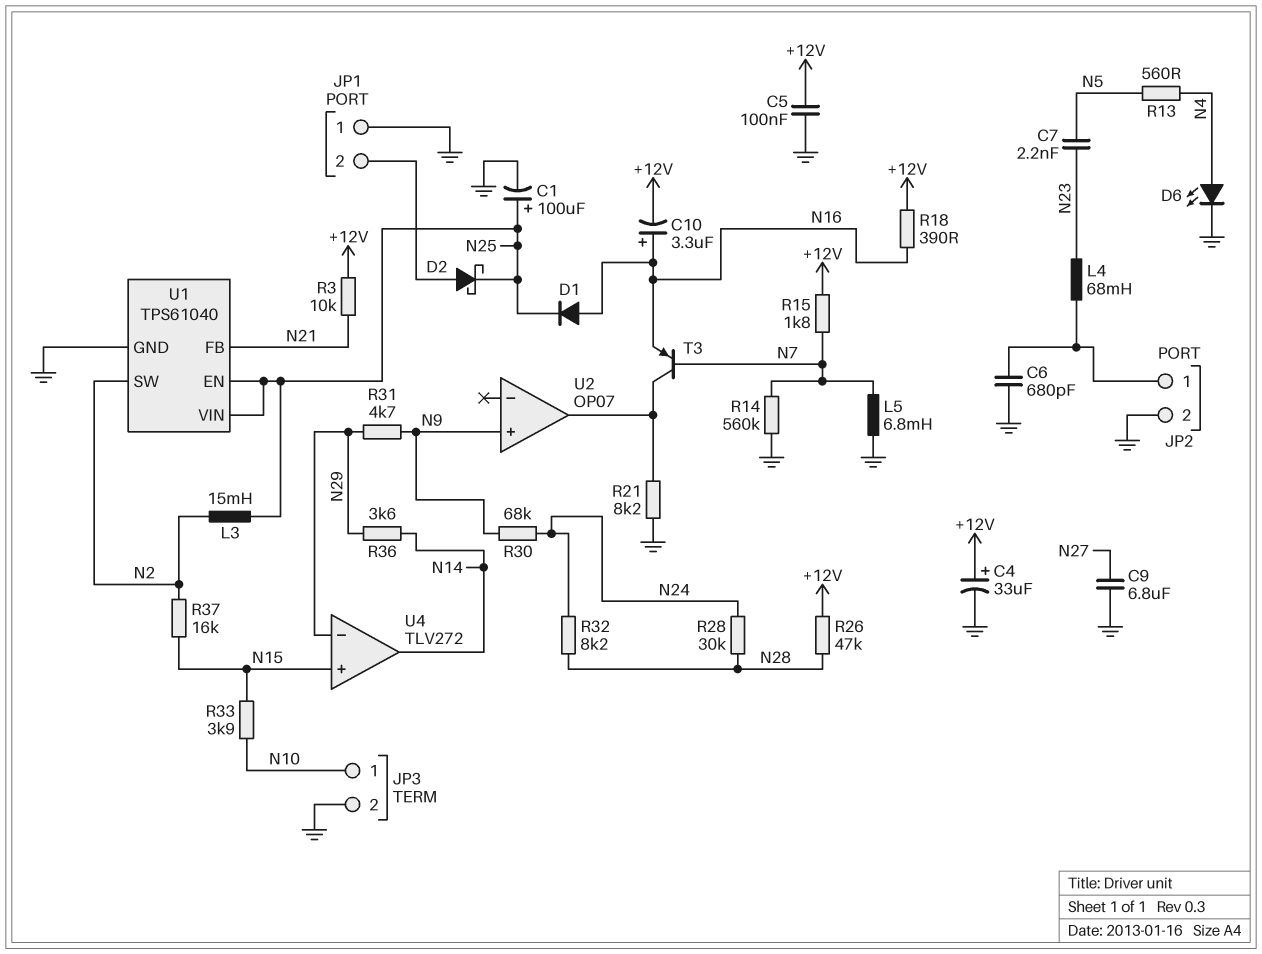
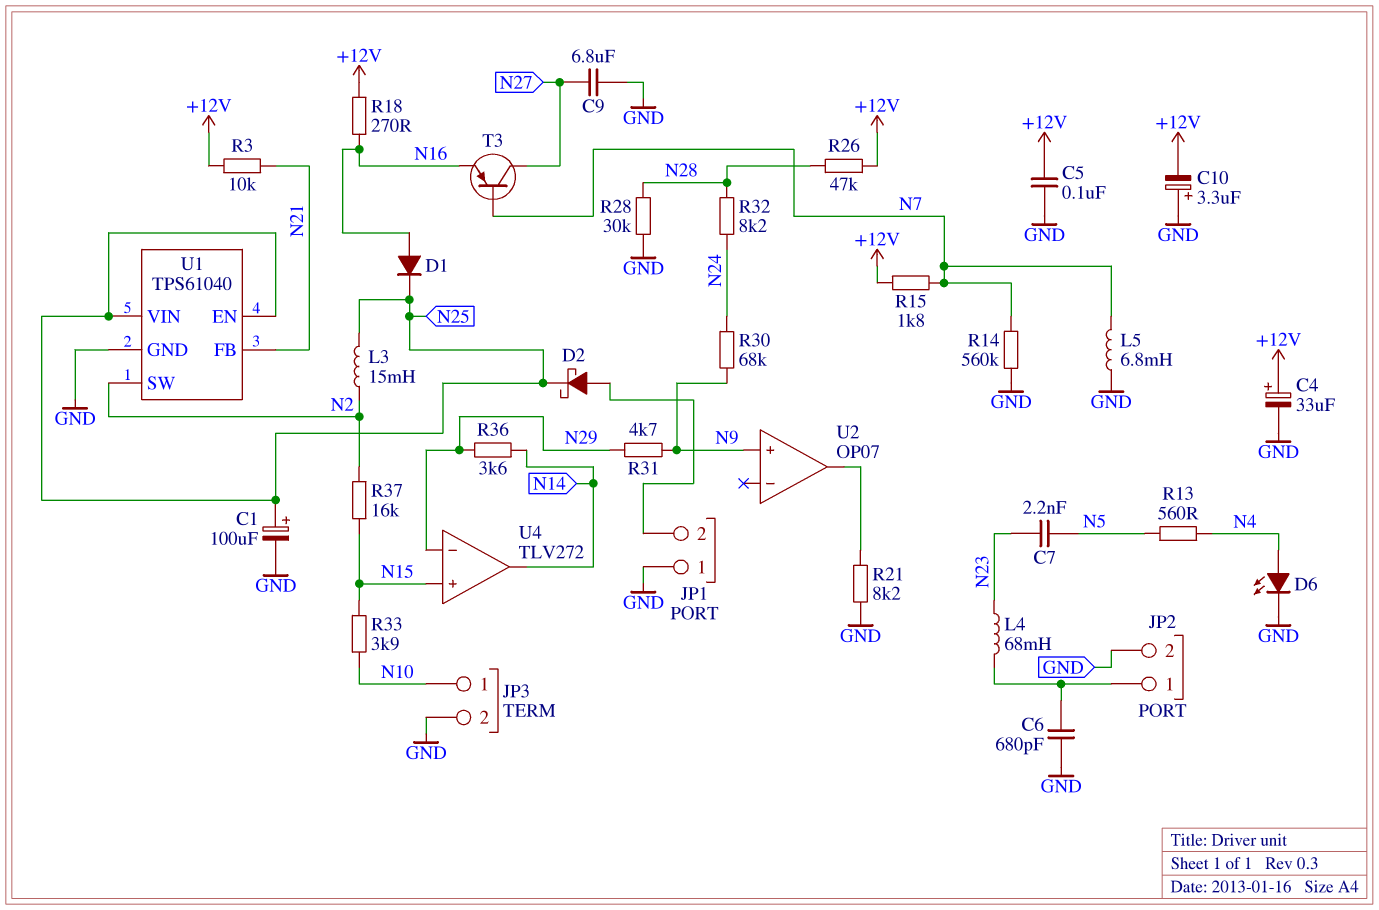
C10: 3.3uF (plus N16, minus +12V) -> 3.3uF (plus GND, minus +12V)
R18: 390 (+12V, N16) -> 270 (+12V, N16)
R28: 30k (N24, N28) -> 30k (GND, N28)
T3: PNP (B N7, C U2/out, E N16) -> PNP (B N7, C N27, E N16)

